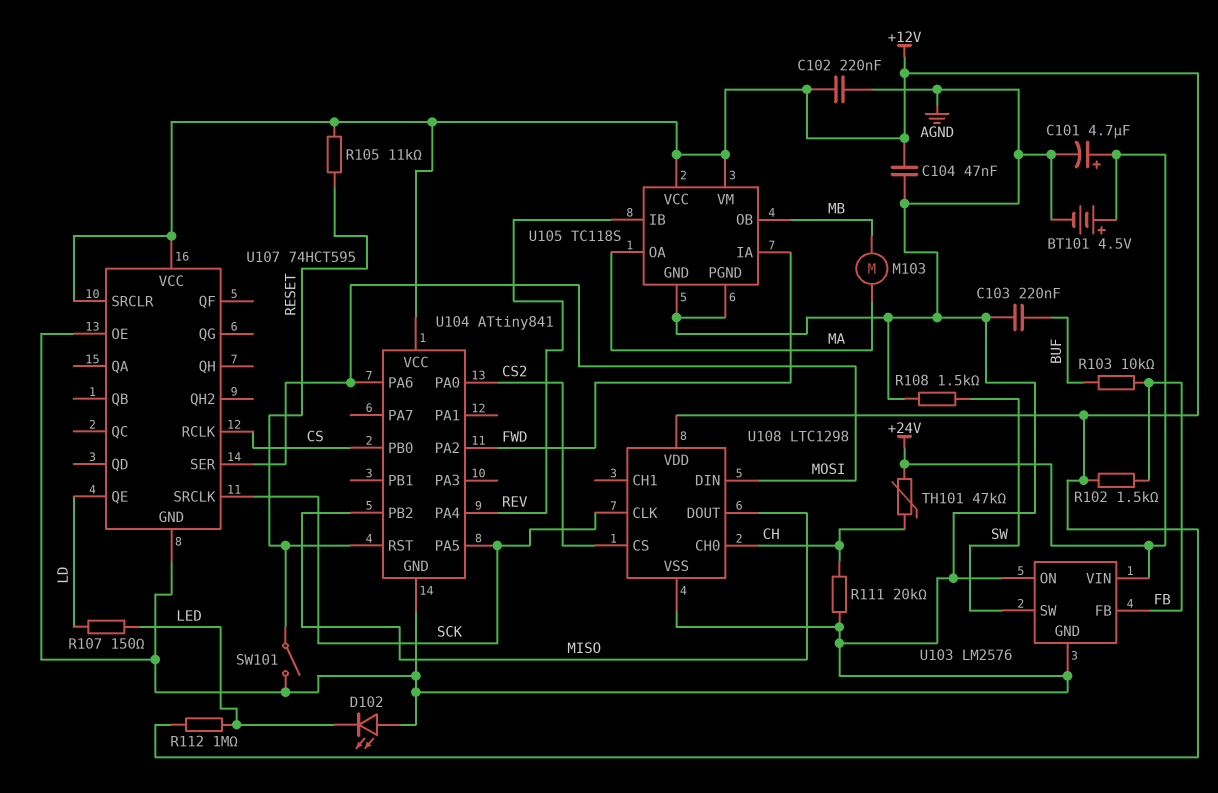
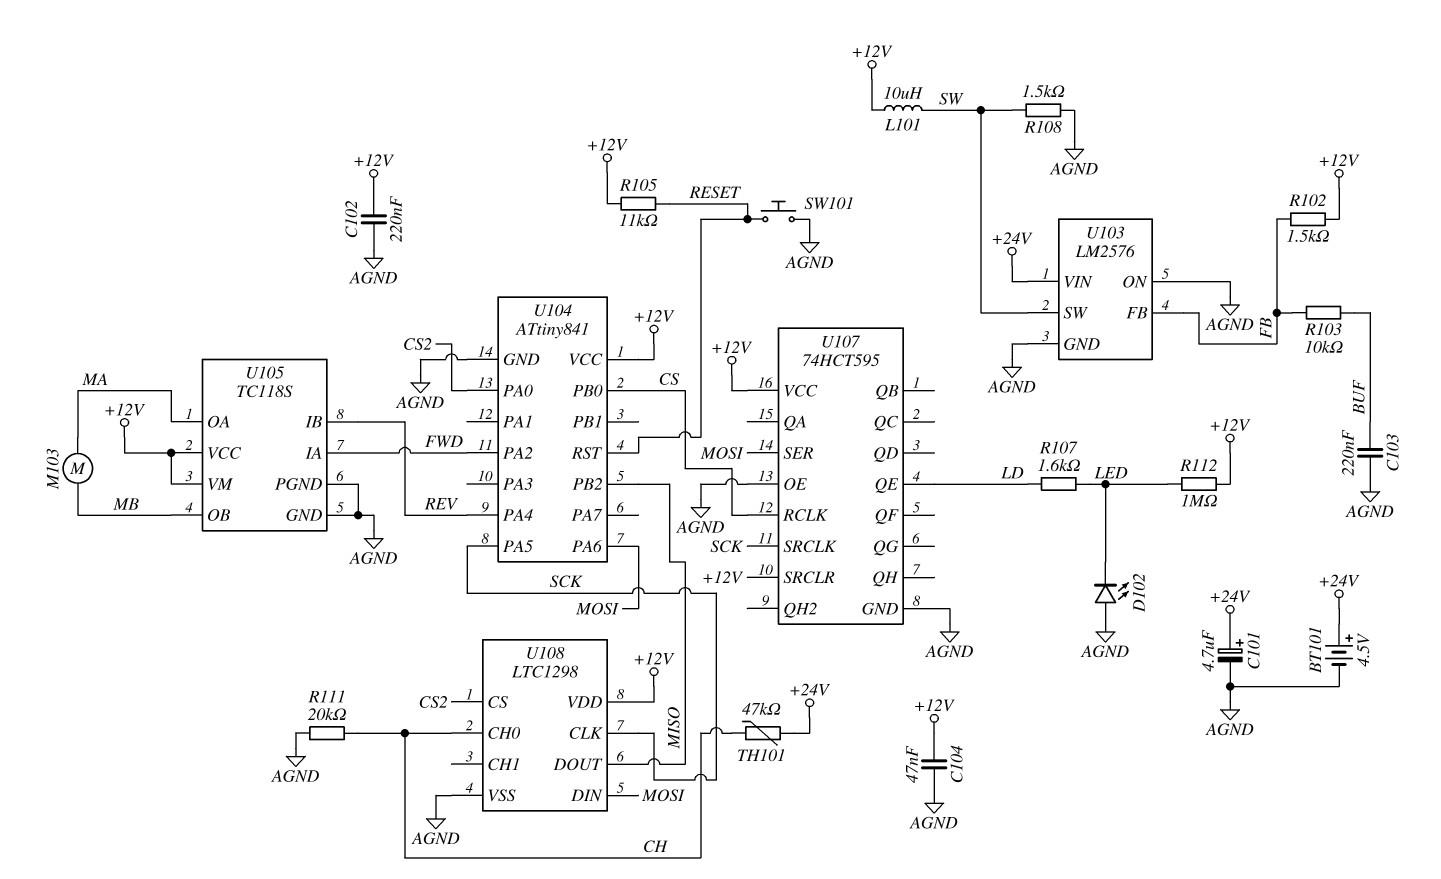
L101: none -> 10uH (+12V, SW)
R107: 150 (LD, LED) -> 1.6k (LD, LED)
SW101: switch (AGND, RESET) -> button (AGND, RESET)

